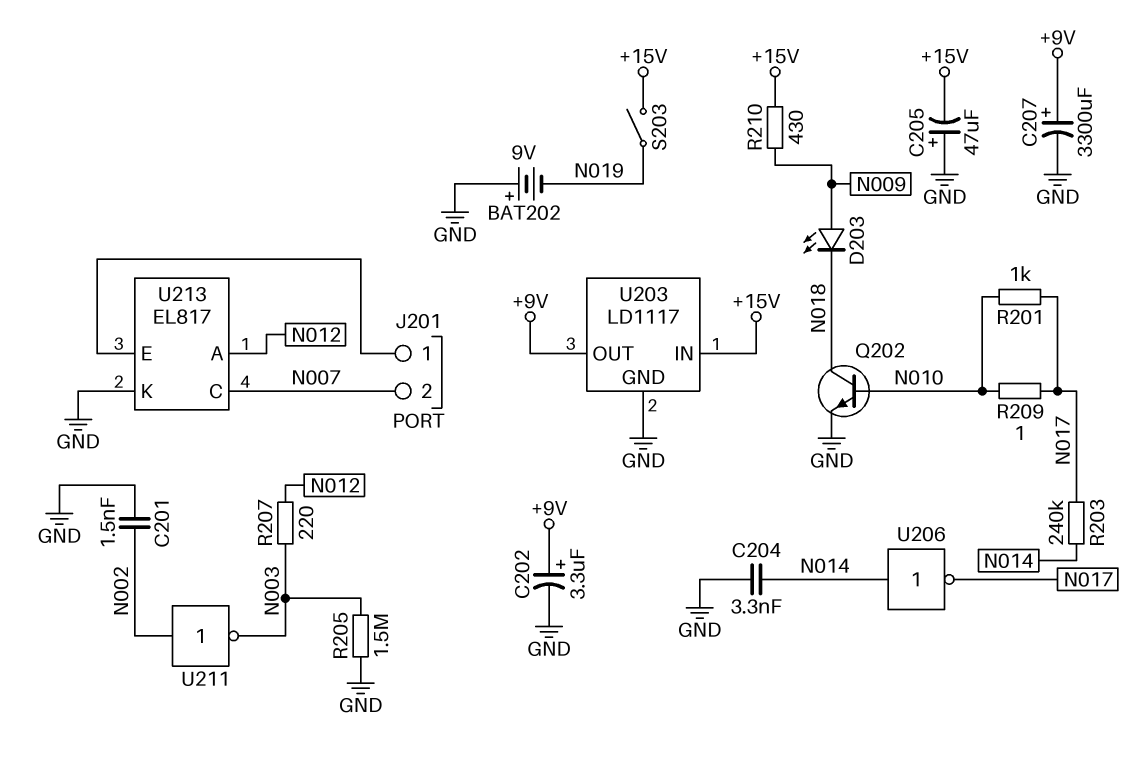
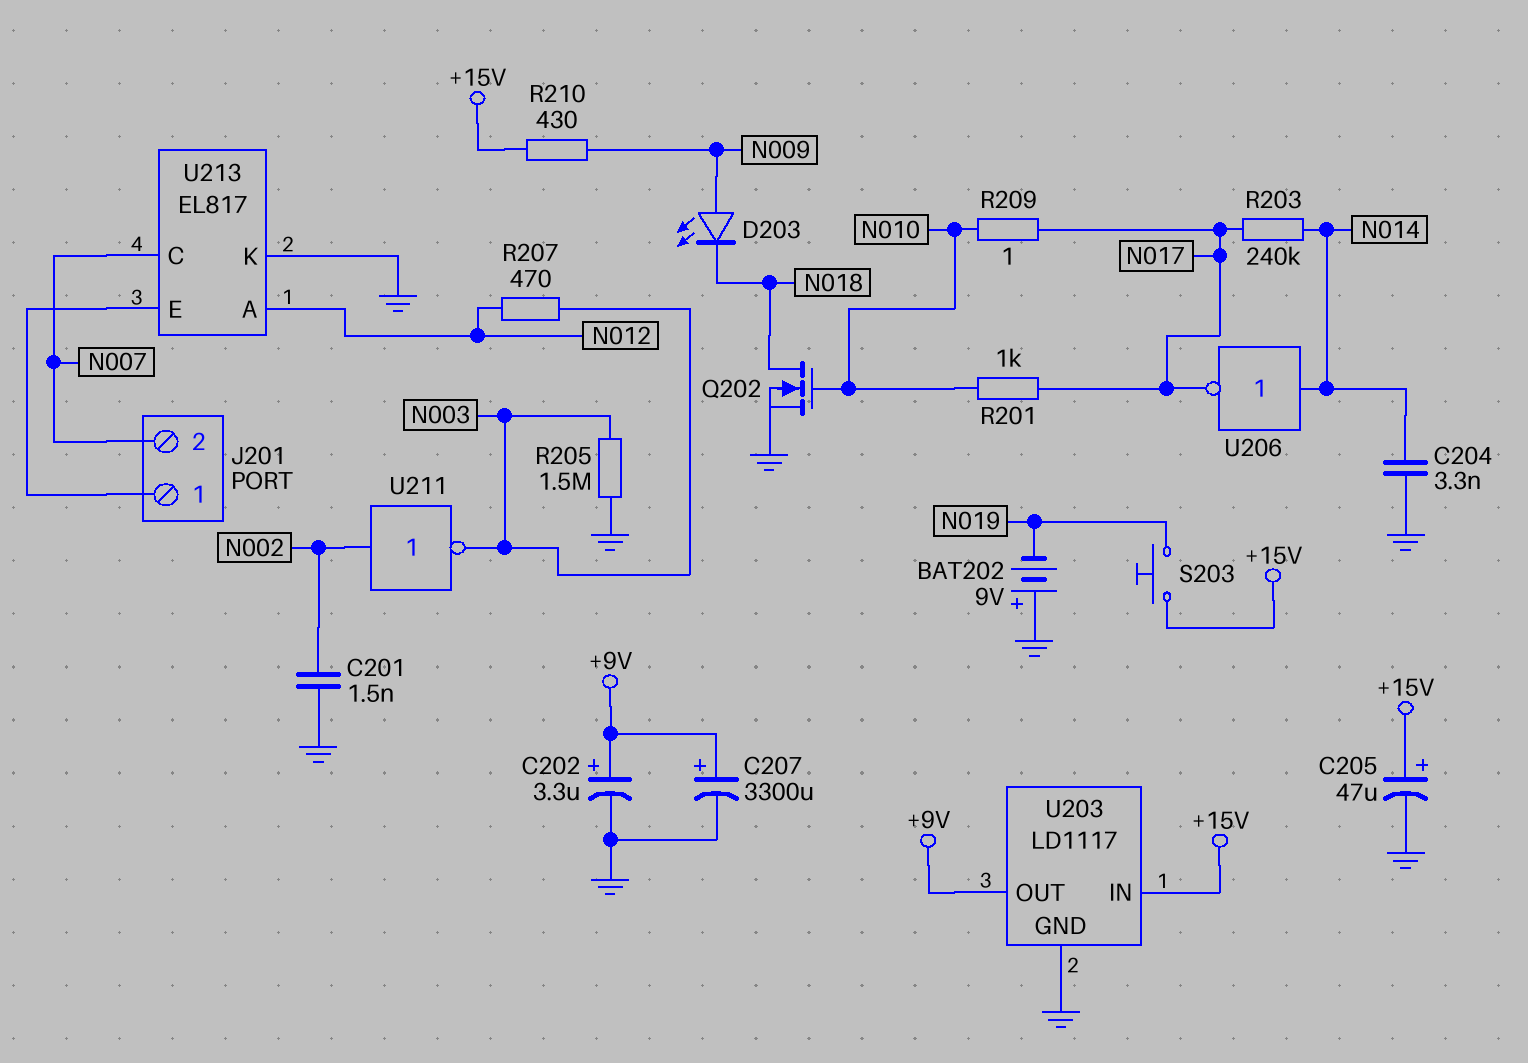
C205: 47uF (plus GND, minus +15V) -> 47uF (plus +15V, minus GND)
Q202: NPN (B N010, C N018, E GND) -> NMOS (G N010, D N018, S GND)
R207: 220 (N003, N012) -> 470 (N003, N012)
S203: switch (+15V, N019) -> button (+15V, N019)

